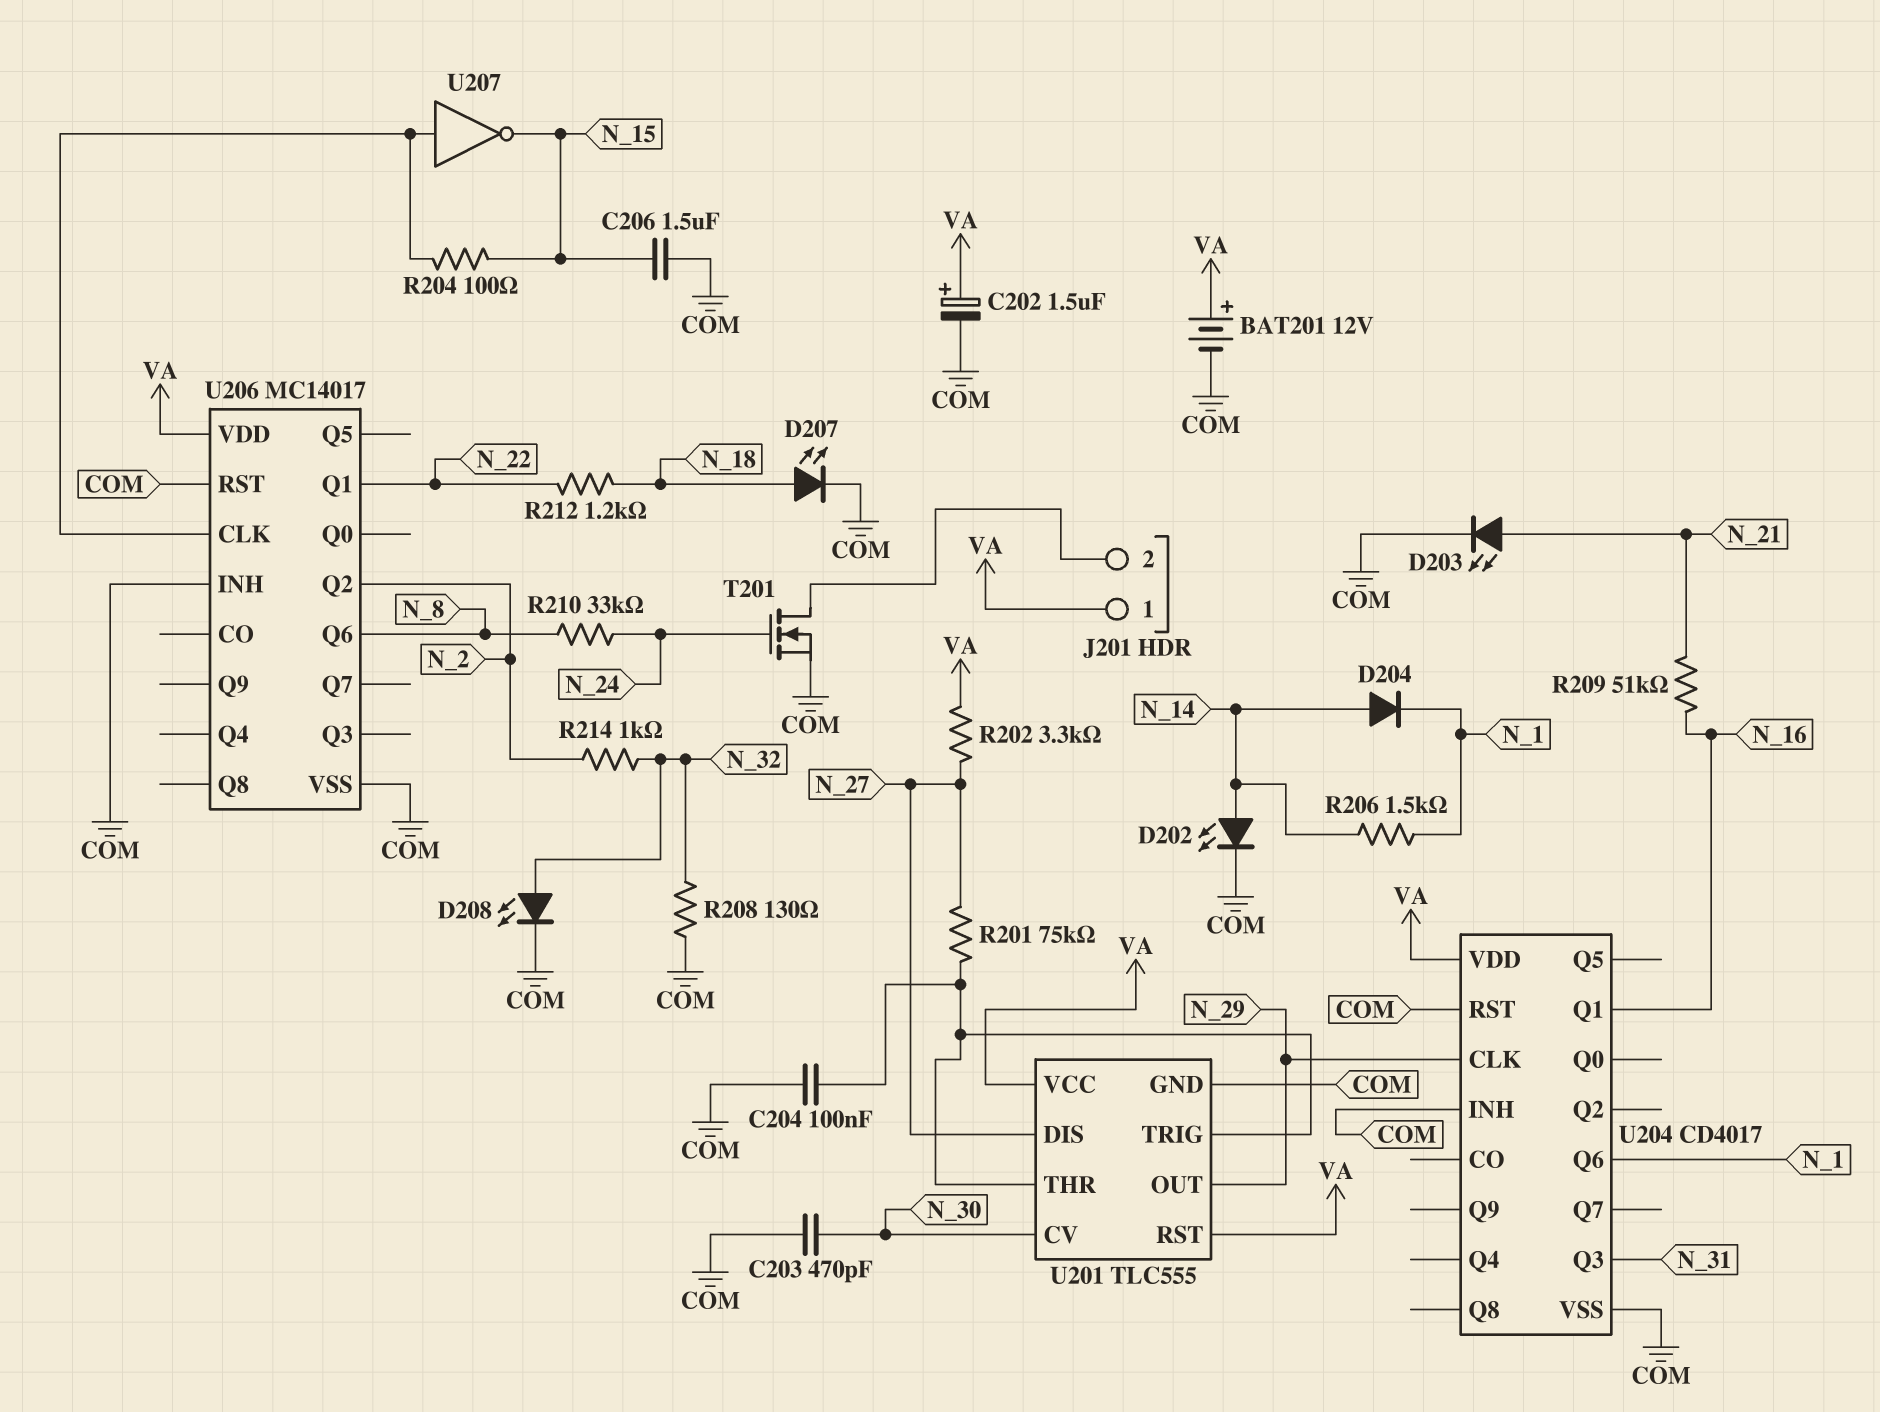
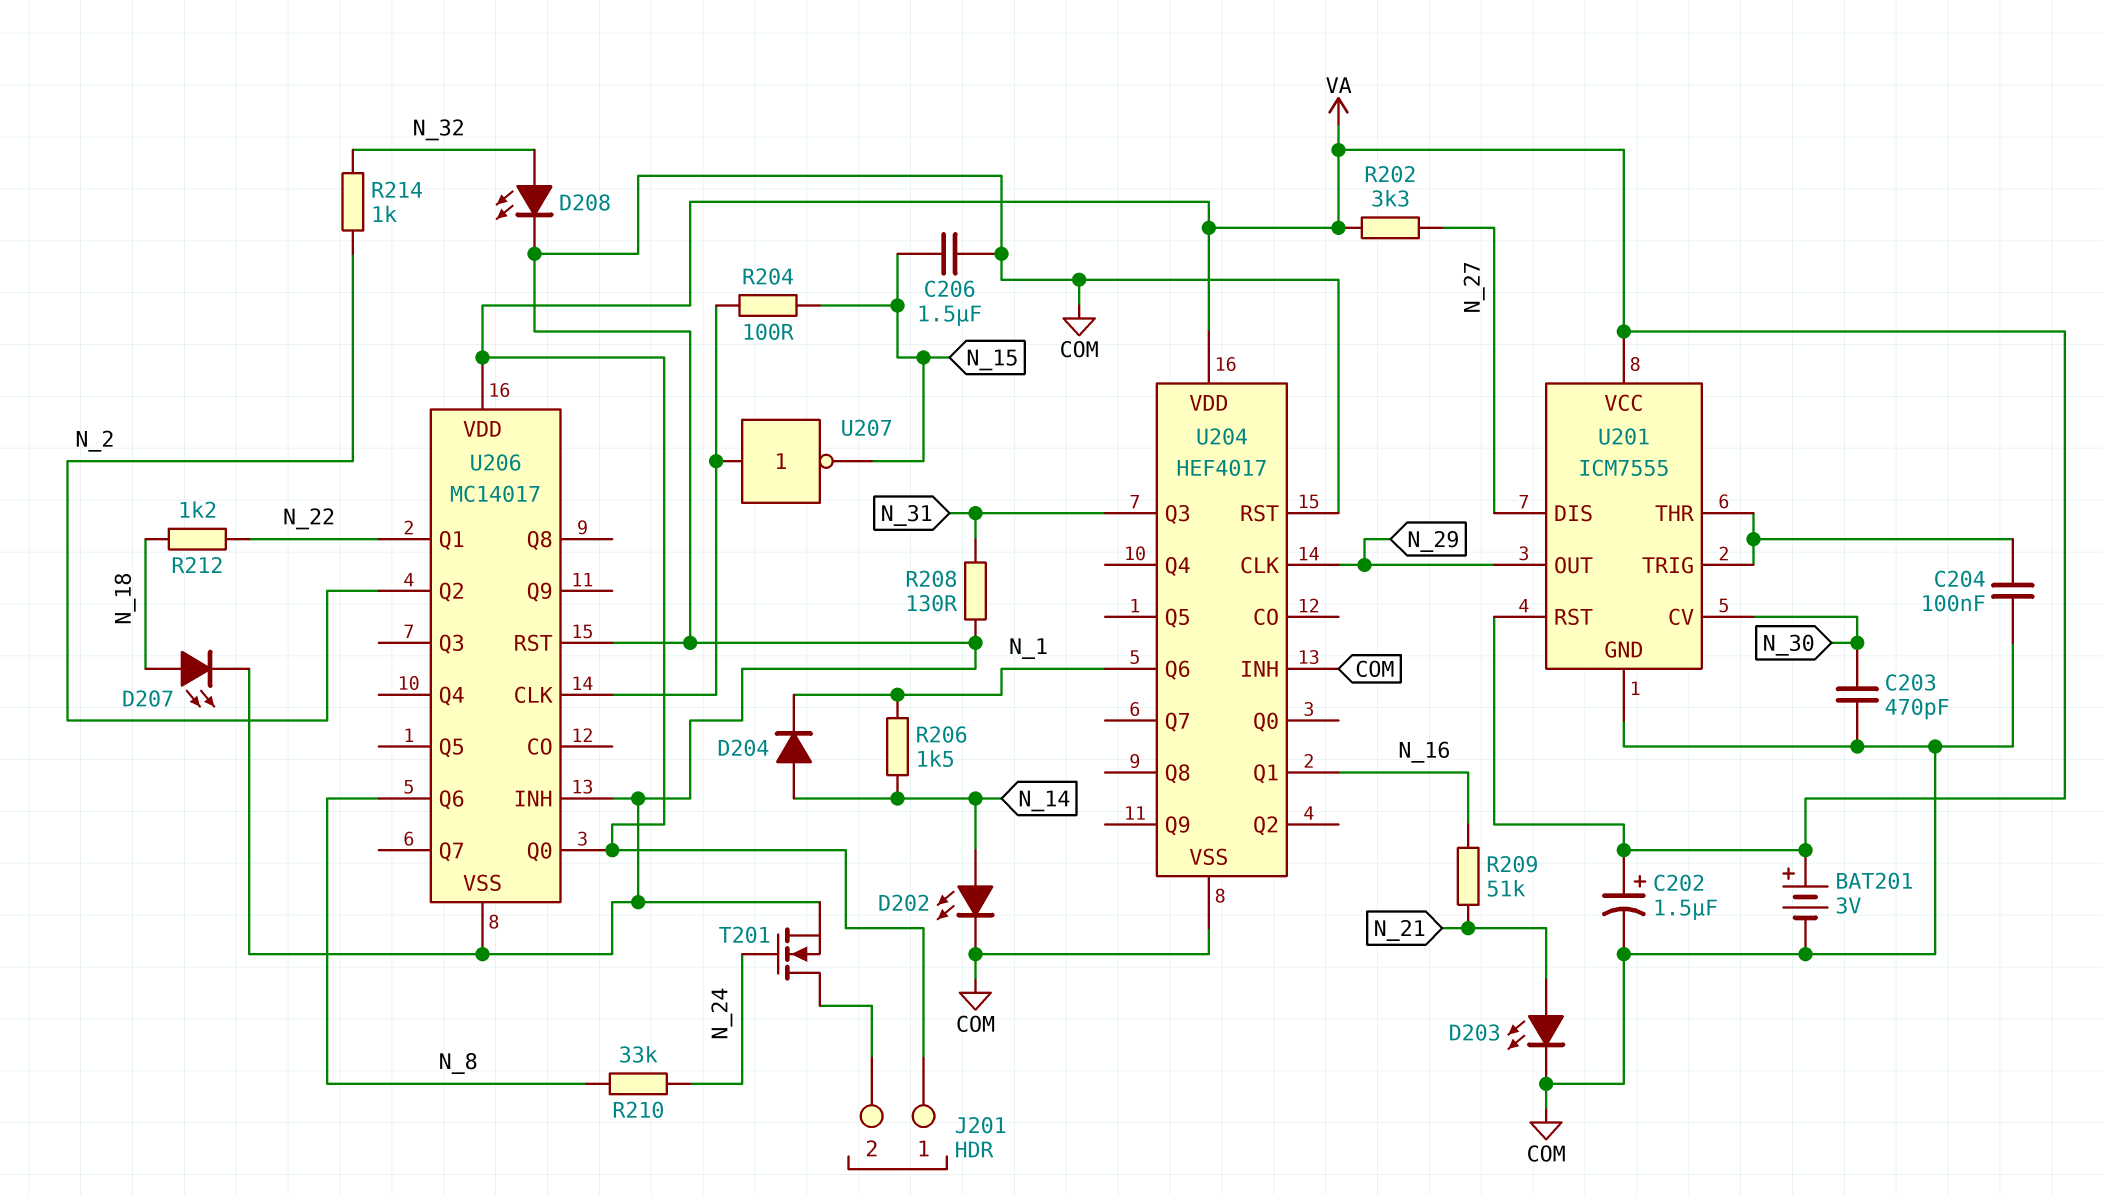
BAT201: 12V (plus VA, minus COM) -> 3V (plus VA, minus COM)
R201: 75k (N_27, U201/THR) -> none
R208: 130 (COM, N_32) -> 130 (COM, N_31)
U201: TLC555 -> ICM7555
U204: CD4017 -> HEF4017
U206 pin Q0: none -> VA

